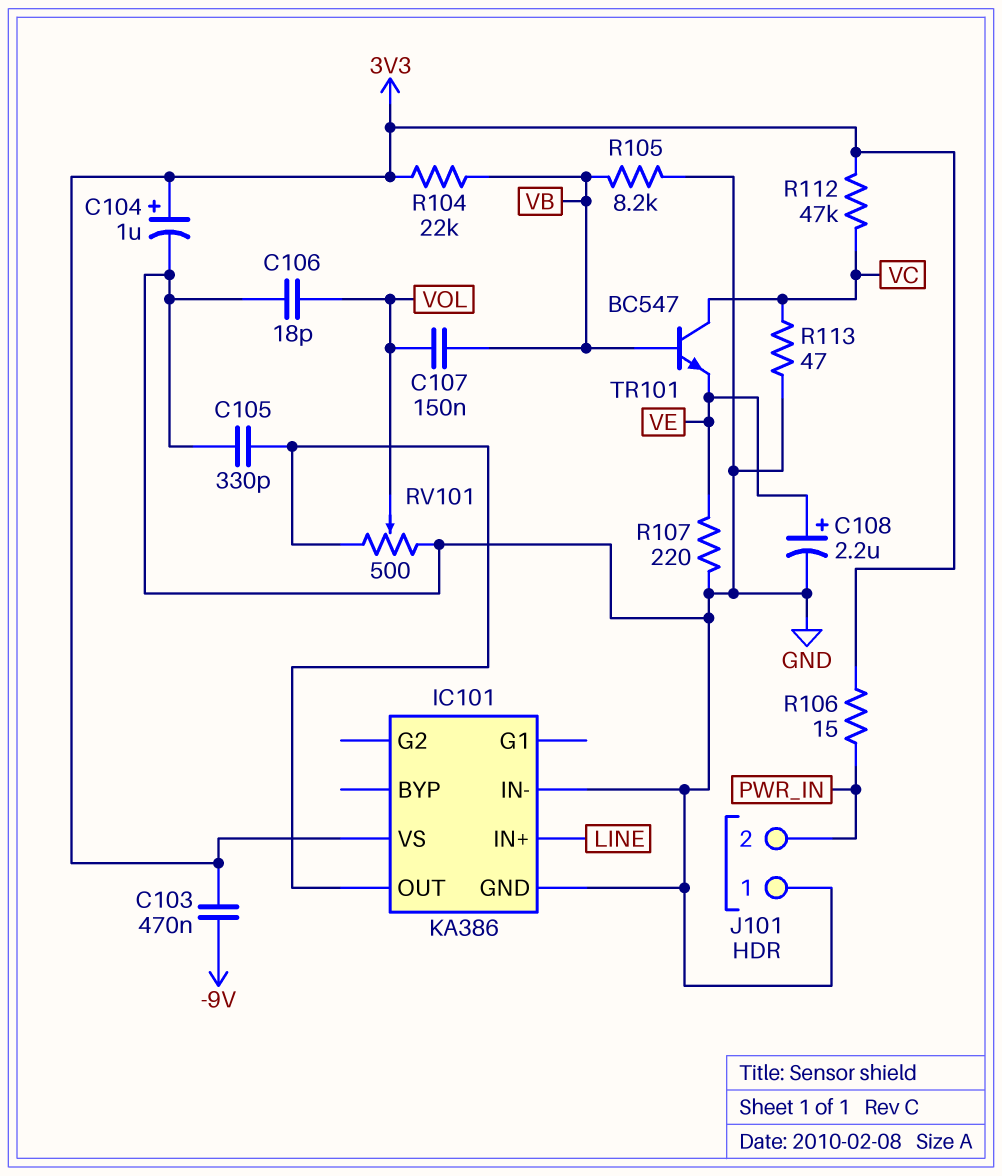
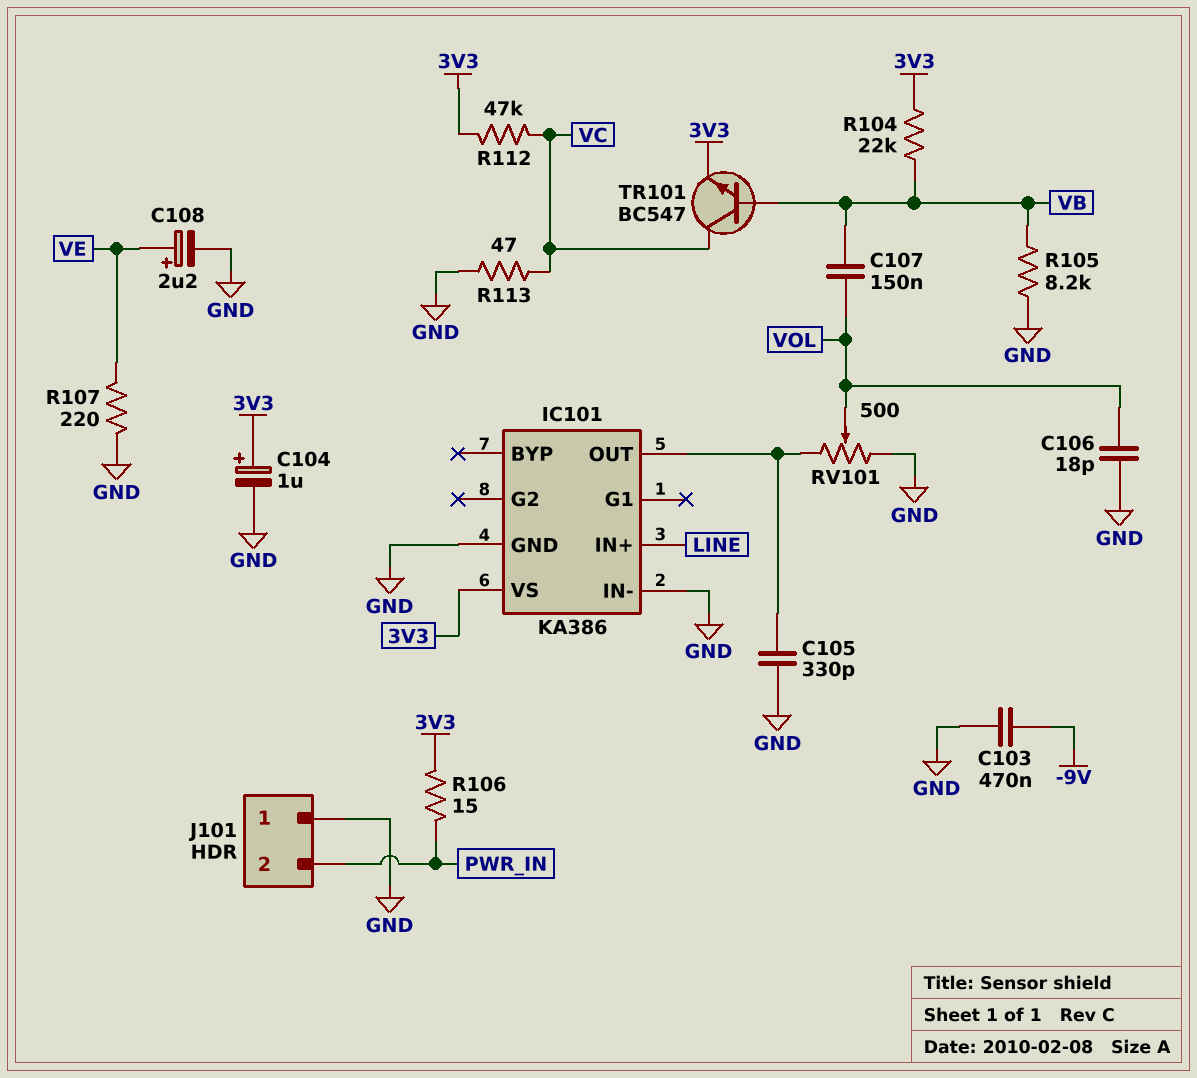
C103: 470nF (-9V, 3V3) -> 470nF (-9V, GND)
TR101: NPN BC547 (B VB, C VC, E VE) -> NPN BC547 (B VB, C VC, E 3V3)

